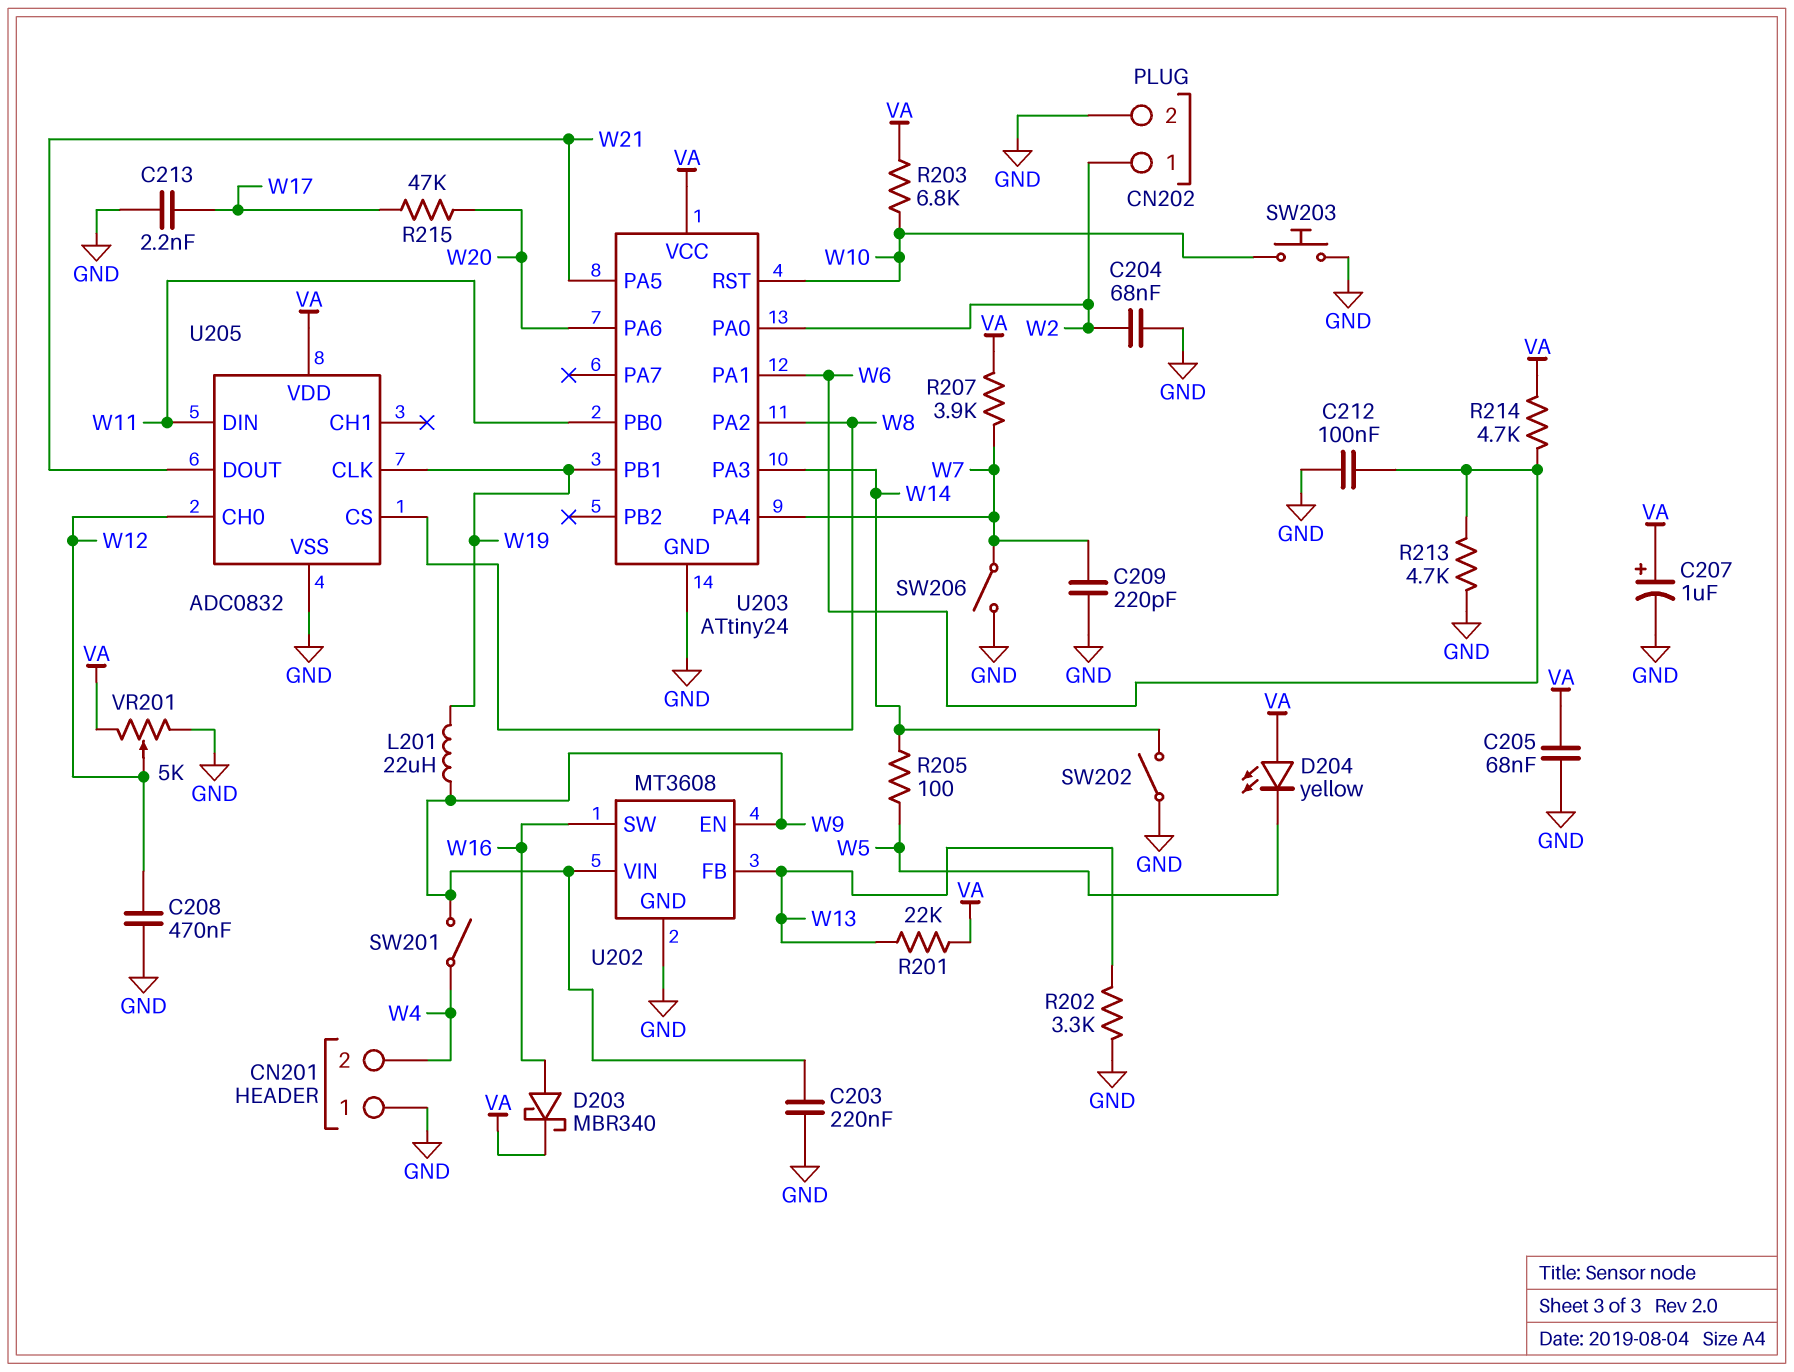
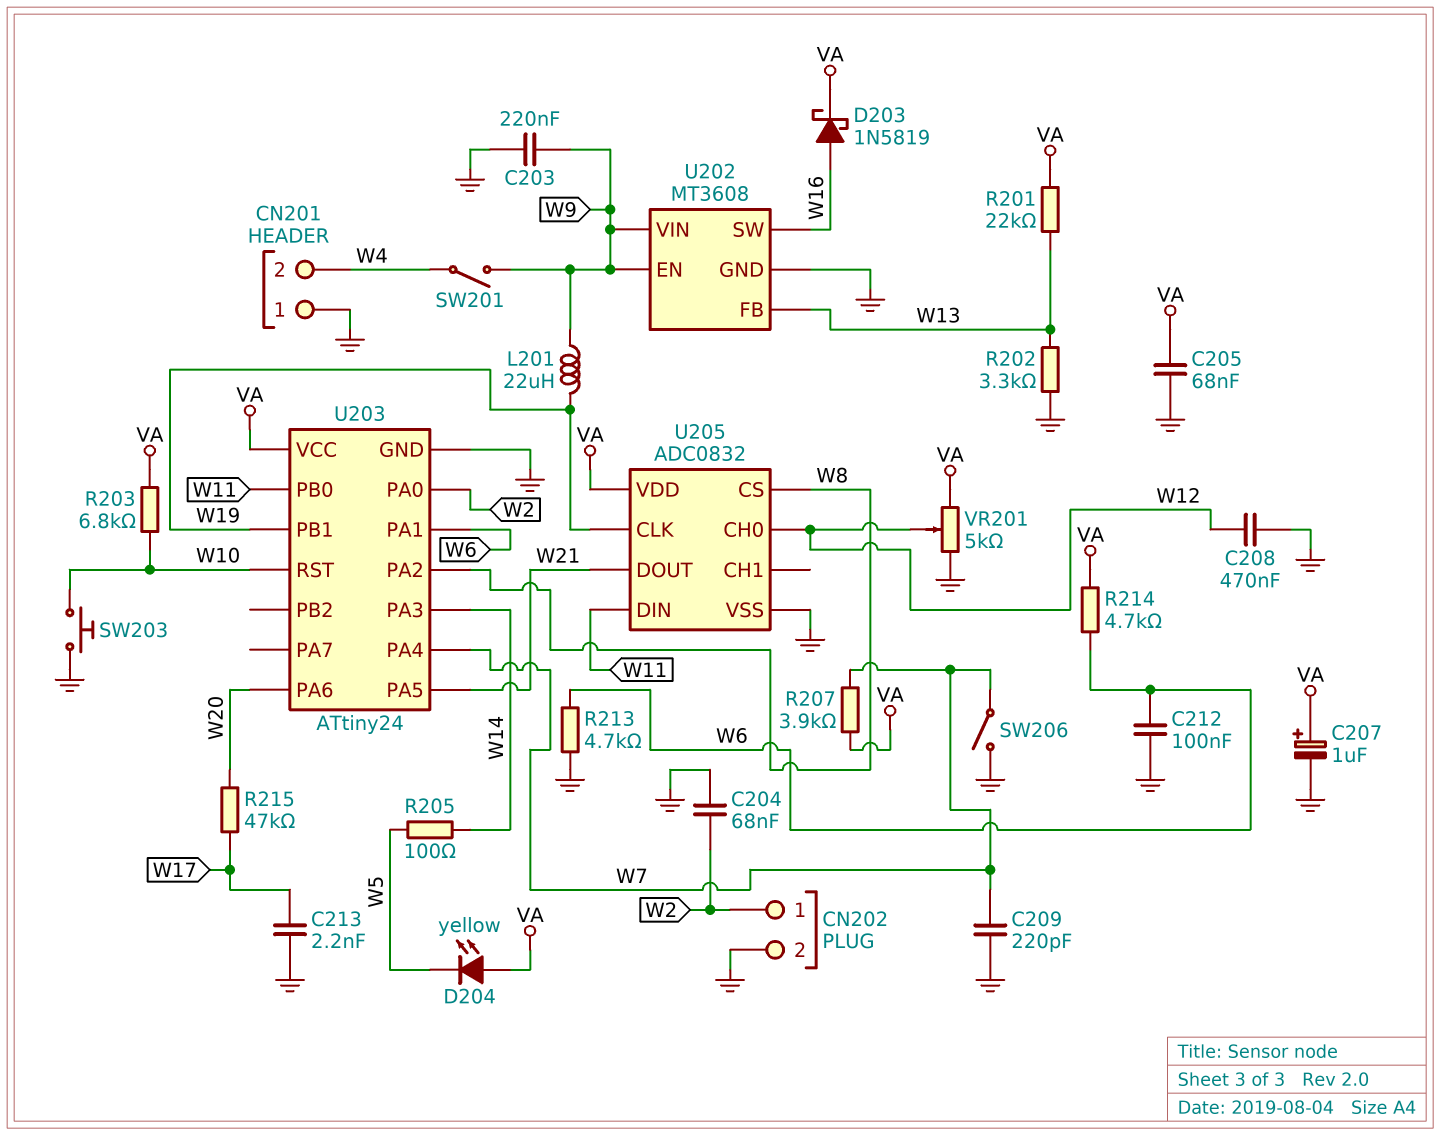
D203: schottky MBR340 (A W16, K VA) -> schottky 1N5819 (A W16, K VA)
SW202: switch (GND, W14) -> none

